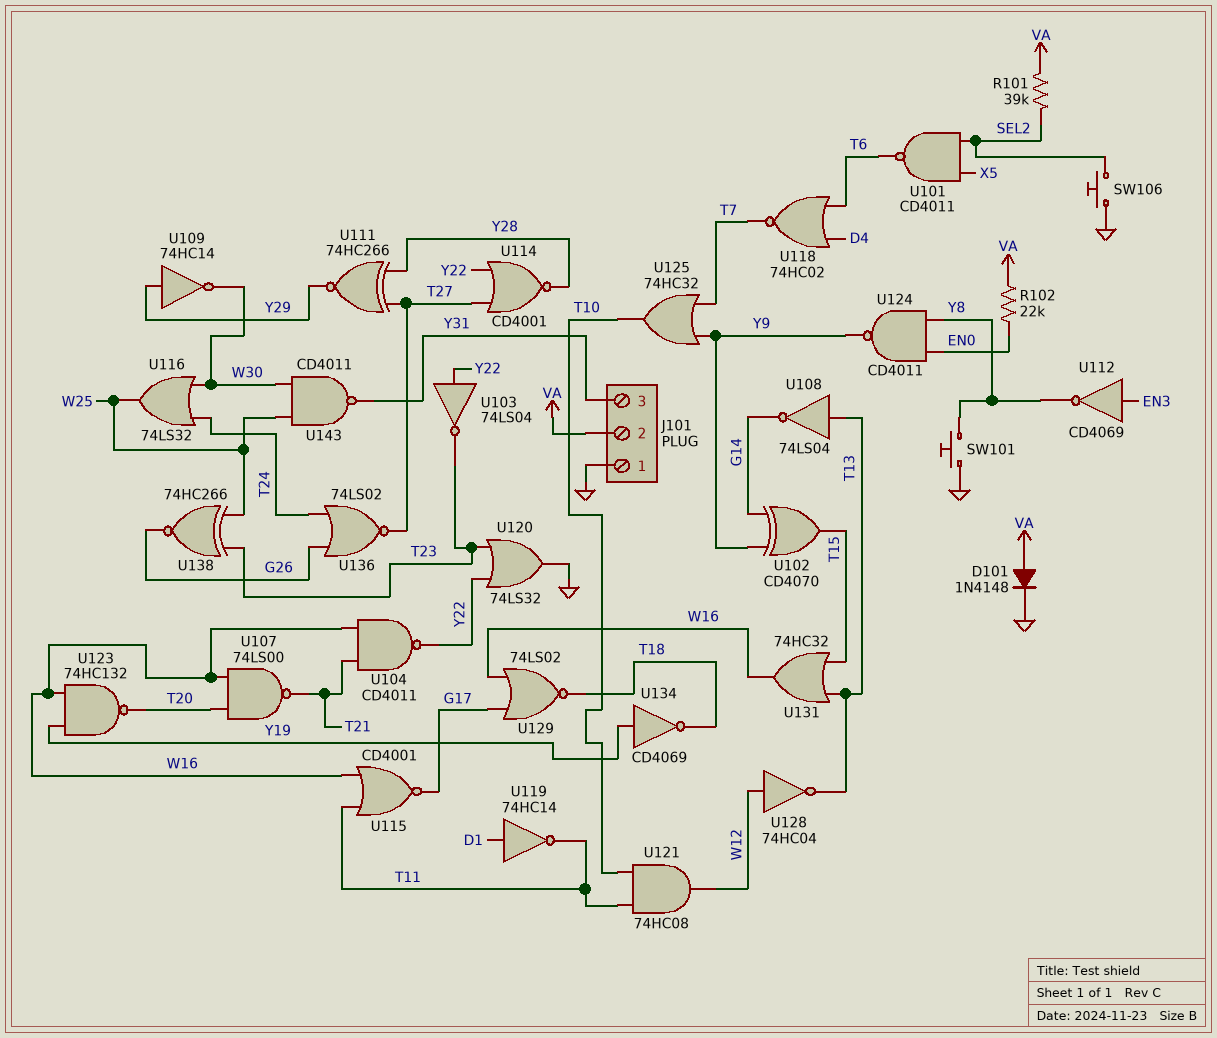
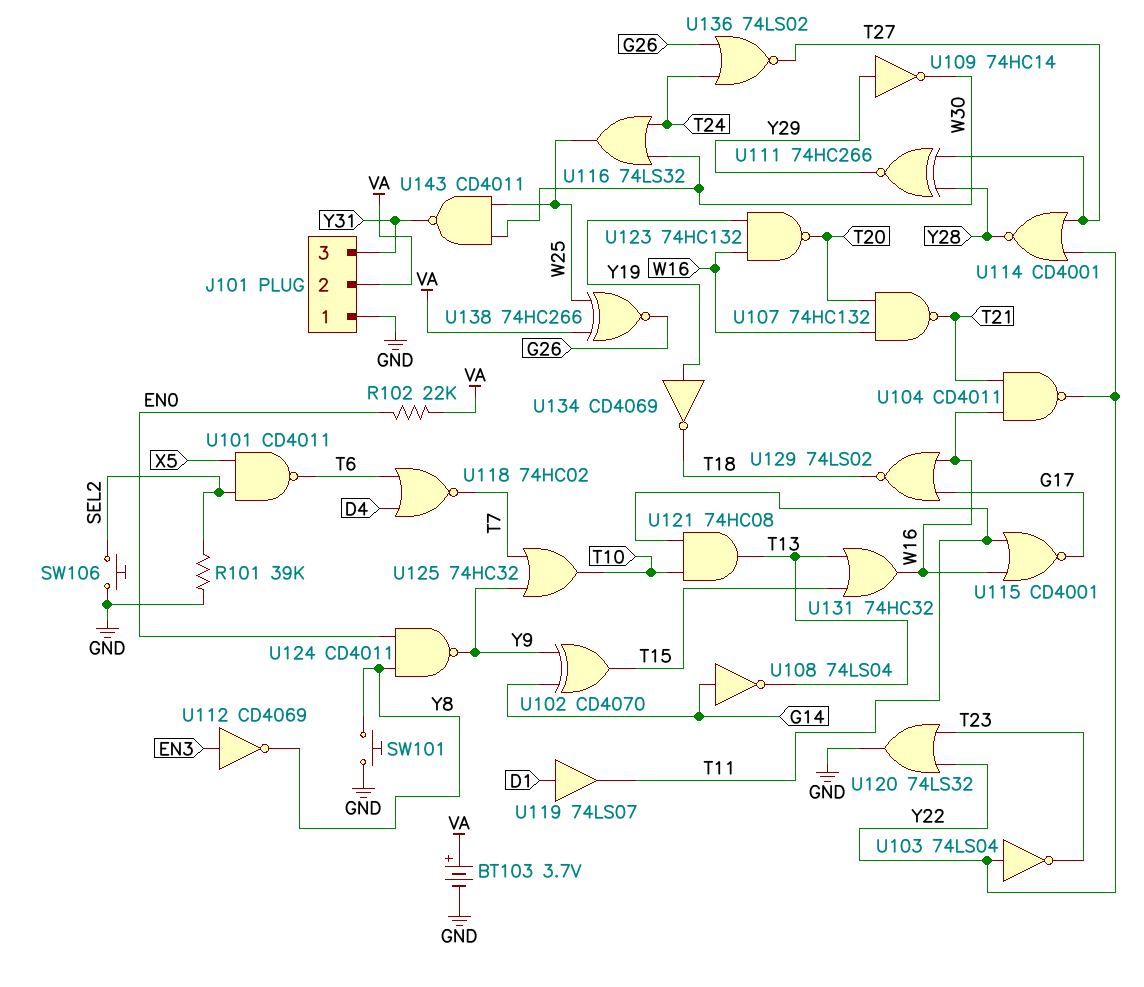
BT103: none -> 3.7V (plus VA, minus GND)
D101: diode 1N4148 (A VA, K GND) -> none
R101: 39k (SEL2, VA) -> 39k (GND, SEL2)
U107: NAND 74LS00 (in T20, in W16, out T21) -> NAND 74HC132 (in T20, in W16, out T21)
U108: NOT 74LS04 (in T13, out G14) -> NOT 74LS04 (in G14, out T13)
U119: NOT 74HC14 (in D1, out T11) -> buffer 74LS07 (in D1, out T11)
U121: AND 74HC08 (in T10, in T11, out W12) -> AND 74HC08 (in T10, in T11, out T13)
U128: NOT 74HC04 (in W12, out T13) -> none
U138: XNOR 74HC266 (in T23, in W25, out G26) -> XNOR 74HC266 (in VA, in W25, out G26)

